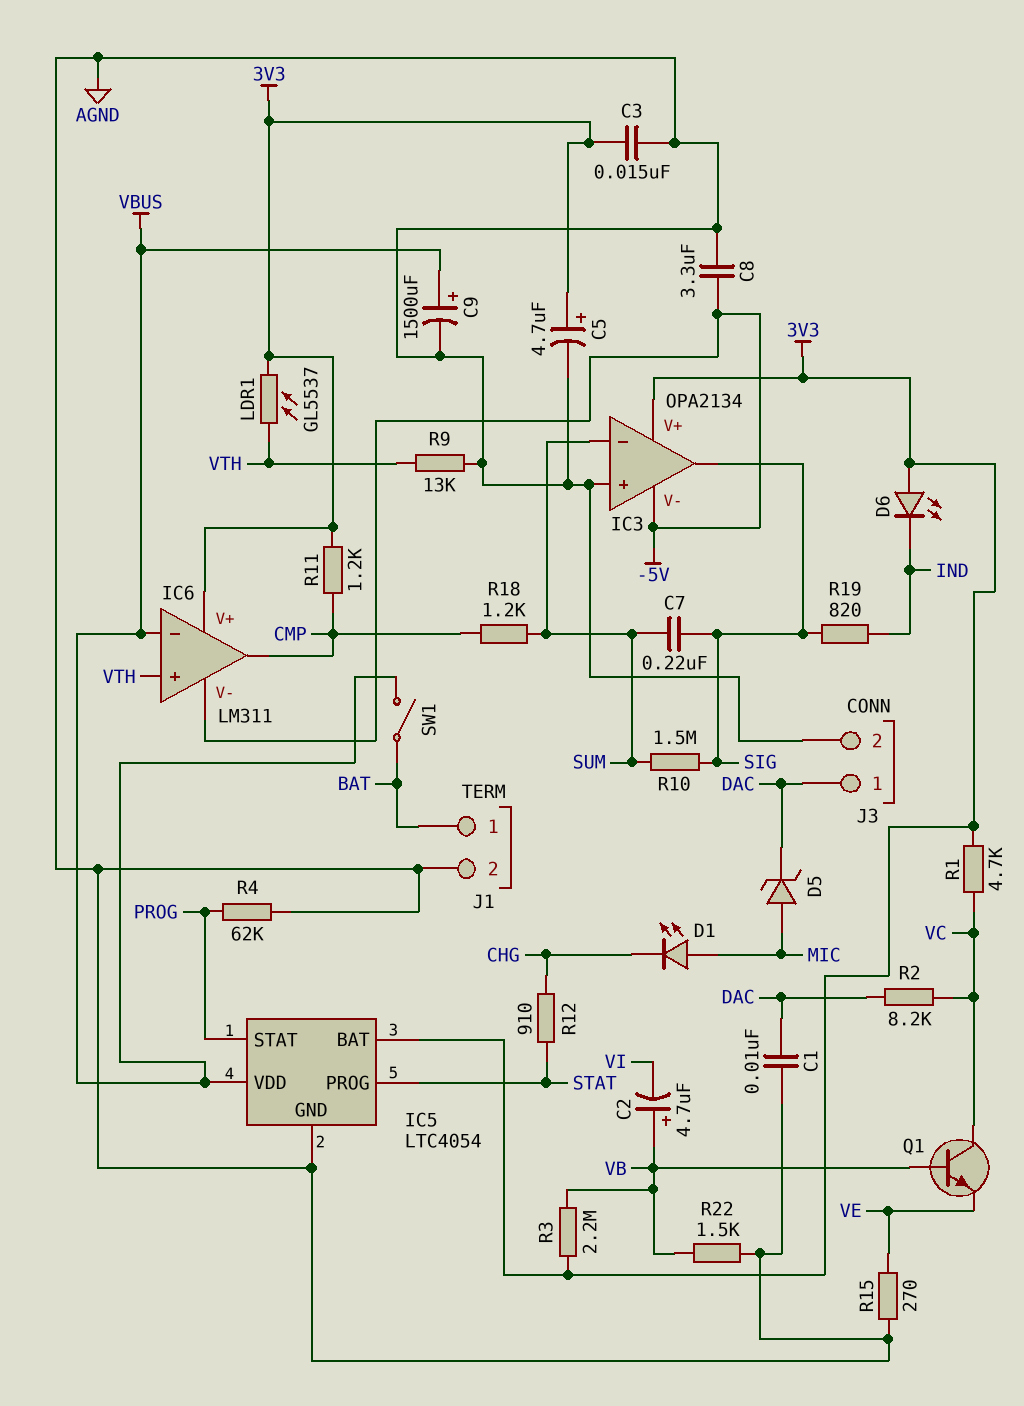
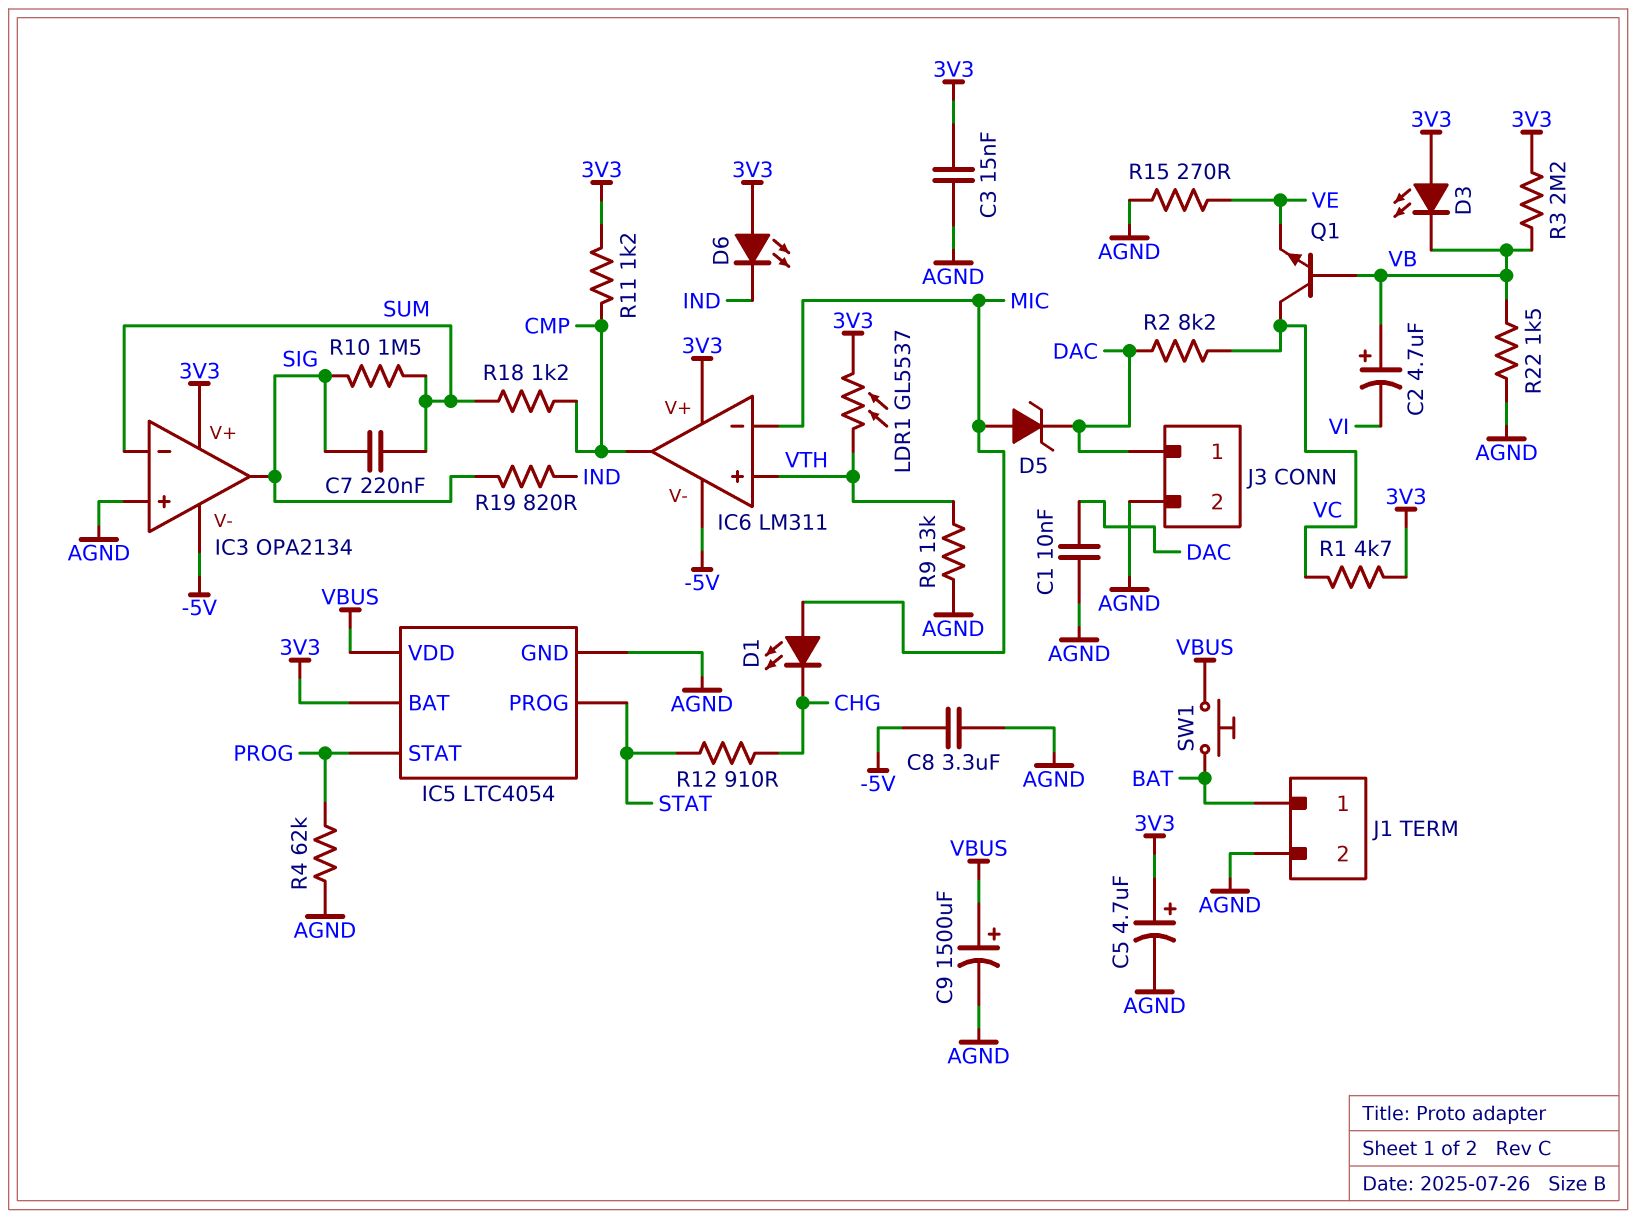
D3: none -> LED (A 3V3, K VB)
IC6 pin in-: VBUS -> MIC
SW1: switch (BAT, VBUS) -> button (BAT, VBUS)

